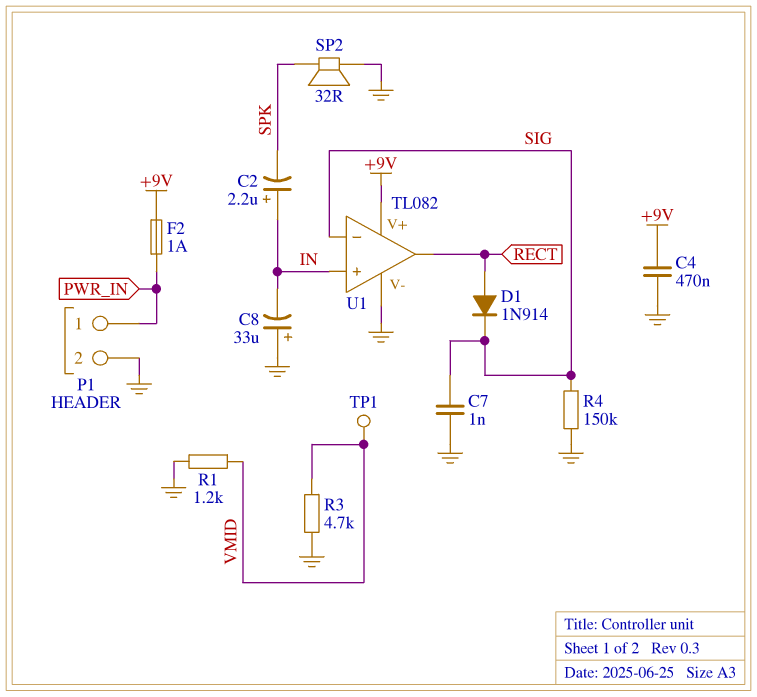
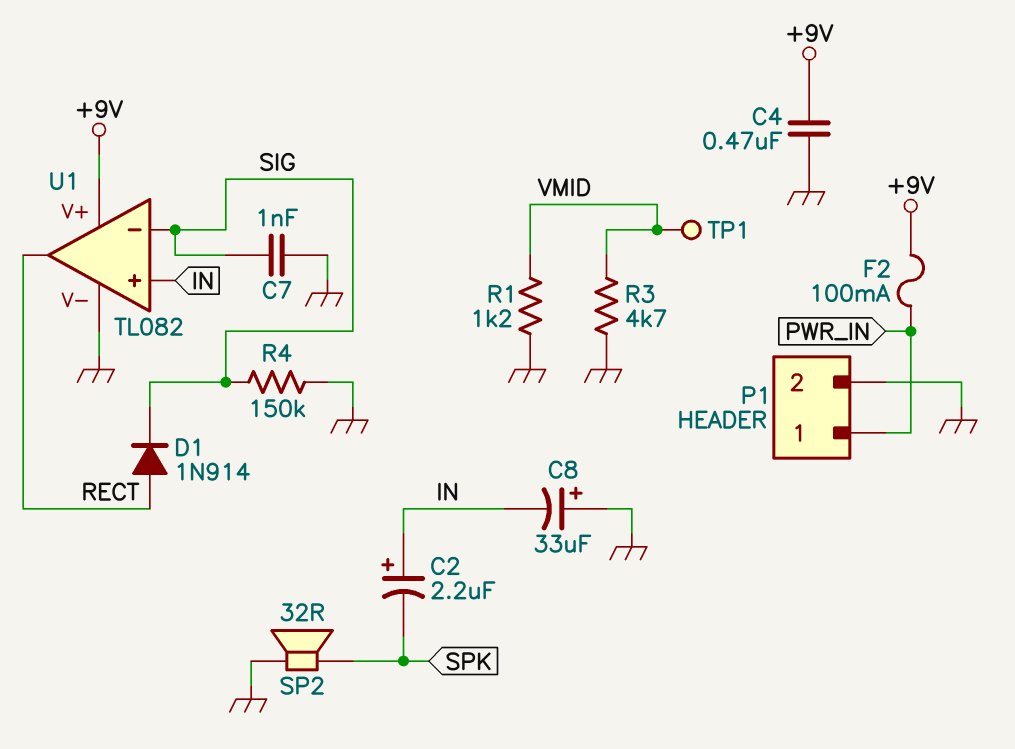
F2: 1A (+9V, PWR_IN) -> 100mA (+9V, PWR_IN)

